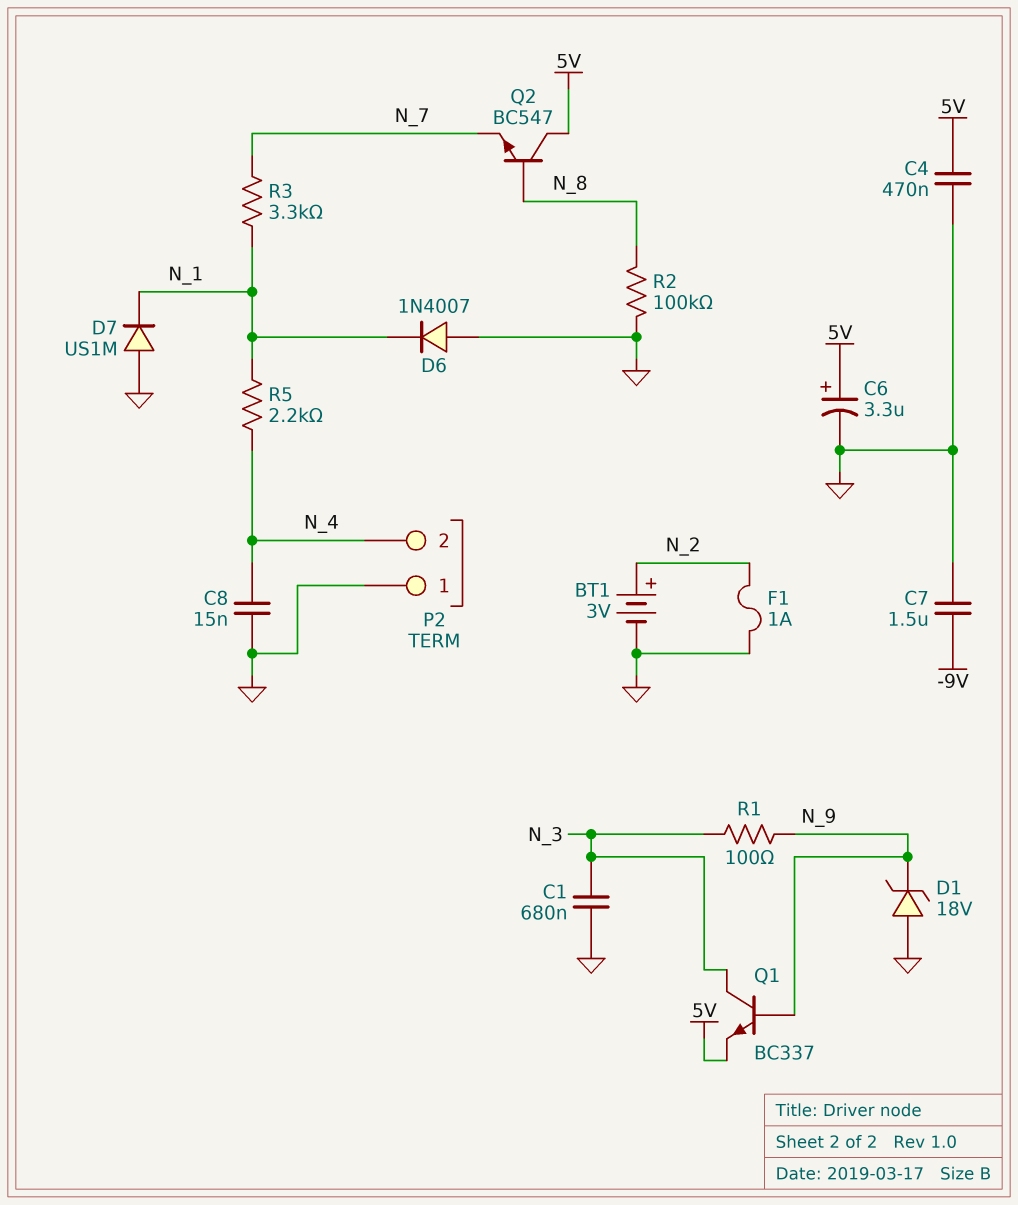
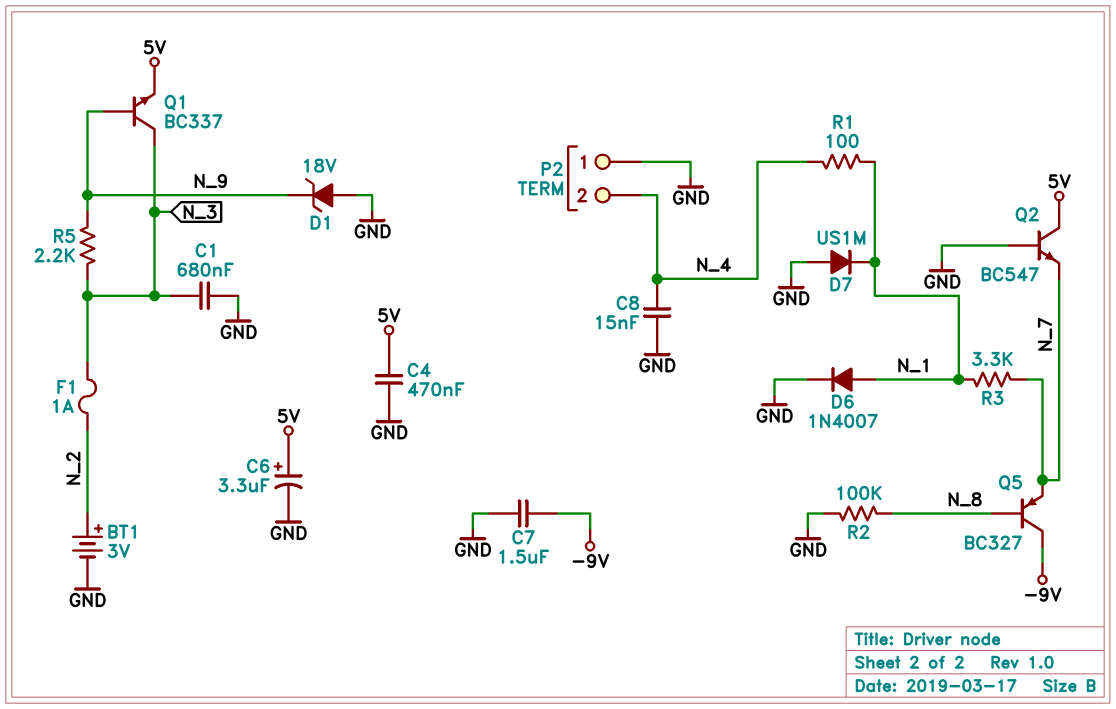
D6: diode 1N4007 (A GND, K N_1) -> diode 1N4007 (A N_1, K GND)
F1: 1A (GND, N_2) -> 1A (N_2, N_3)
Q2: NPN BC547 (B N_8, C 5V, E N_7) -> NPN BC547 (B GND, C 5V, E N_7)
Q5: none -> PNP BC327 (B N_8, C -9V, E N_7)
R1: 100 (N_3, N_9) -> 100 (N_1, N_4)
R5: 2.2k (N_1, N_4) -> 2.2k (N_3, N_9)

